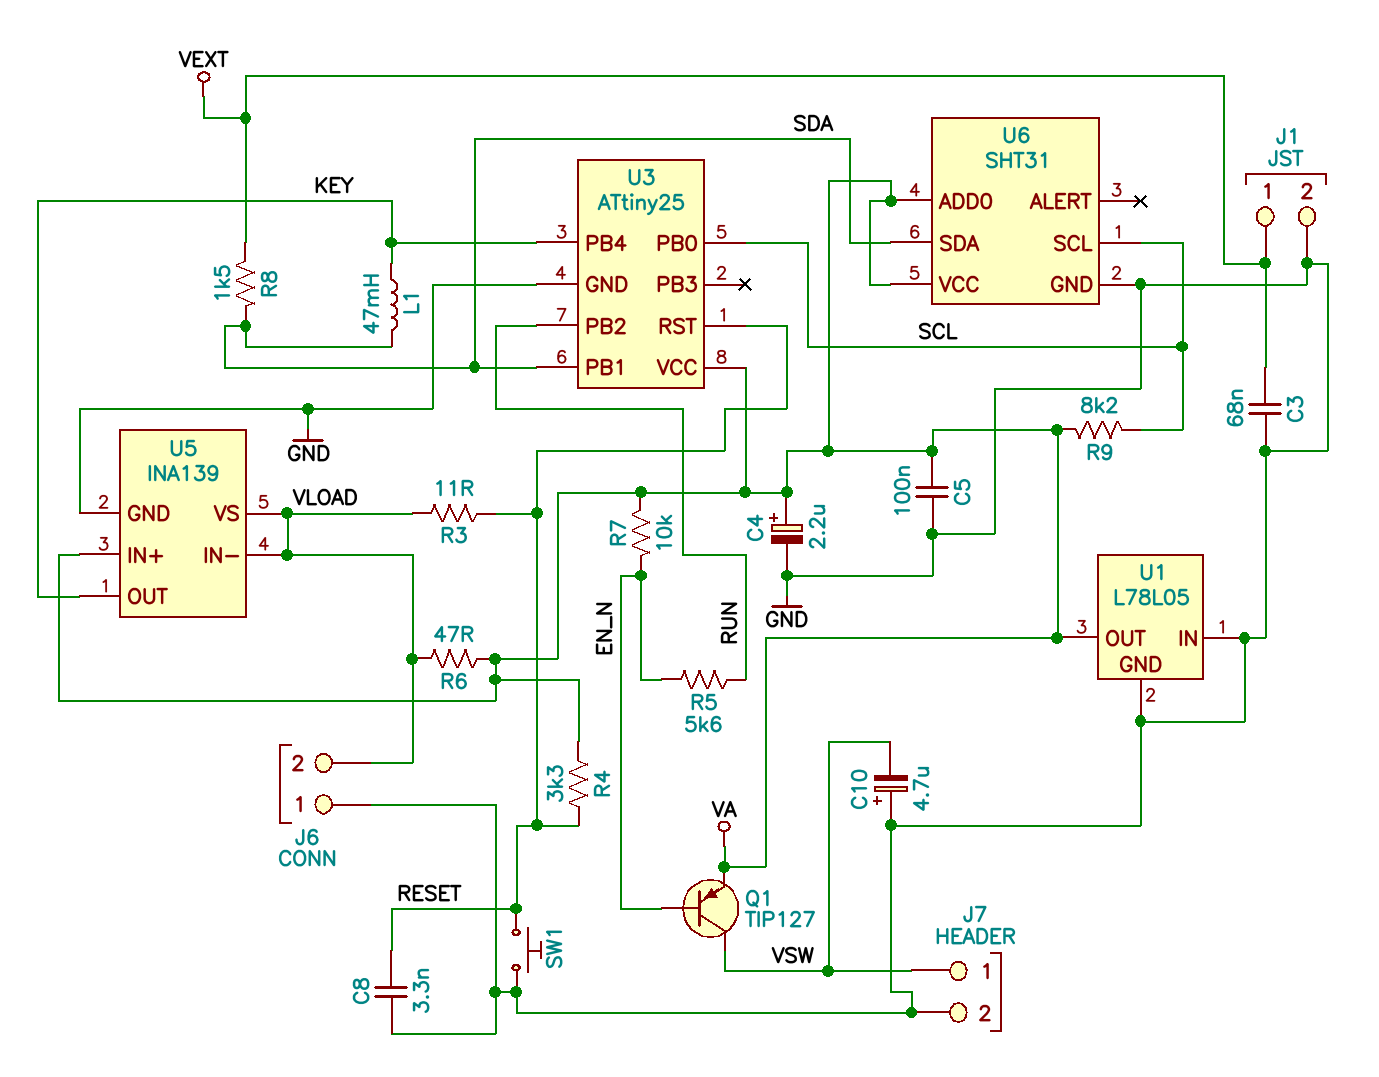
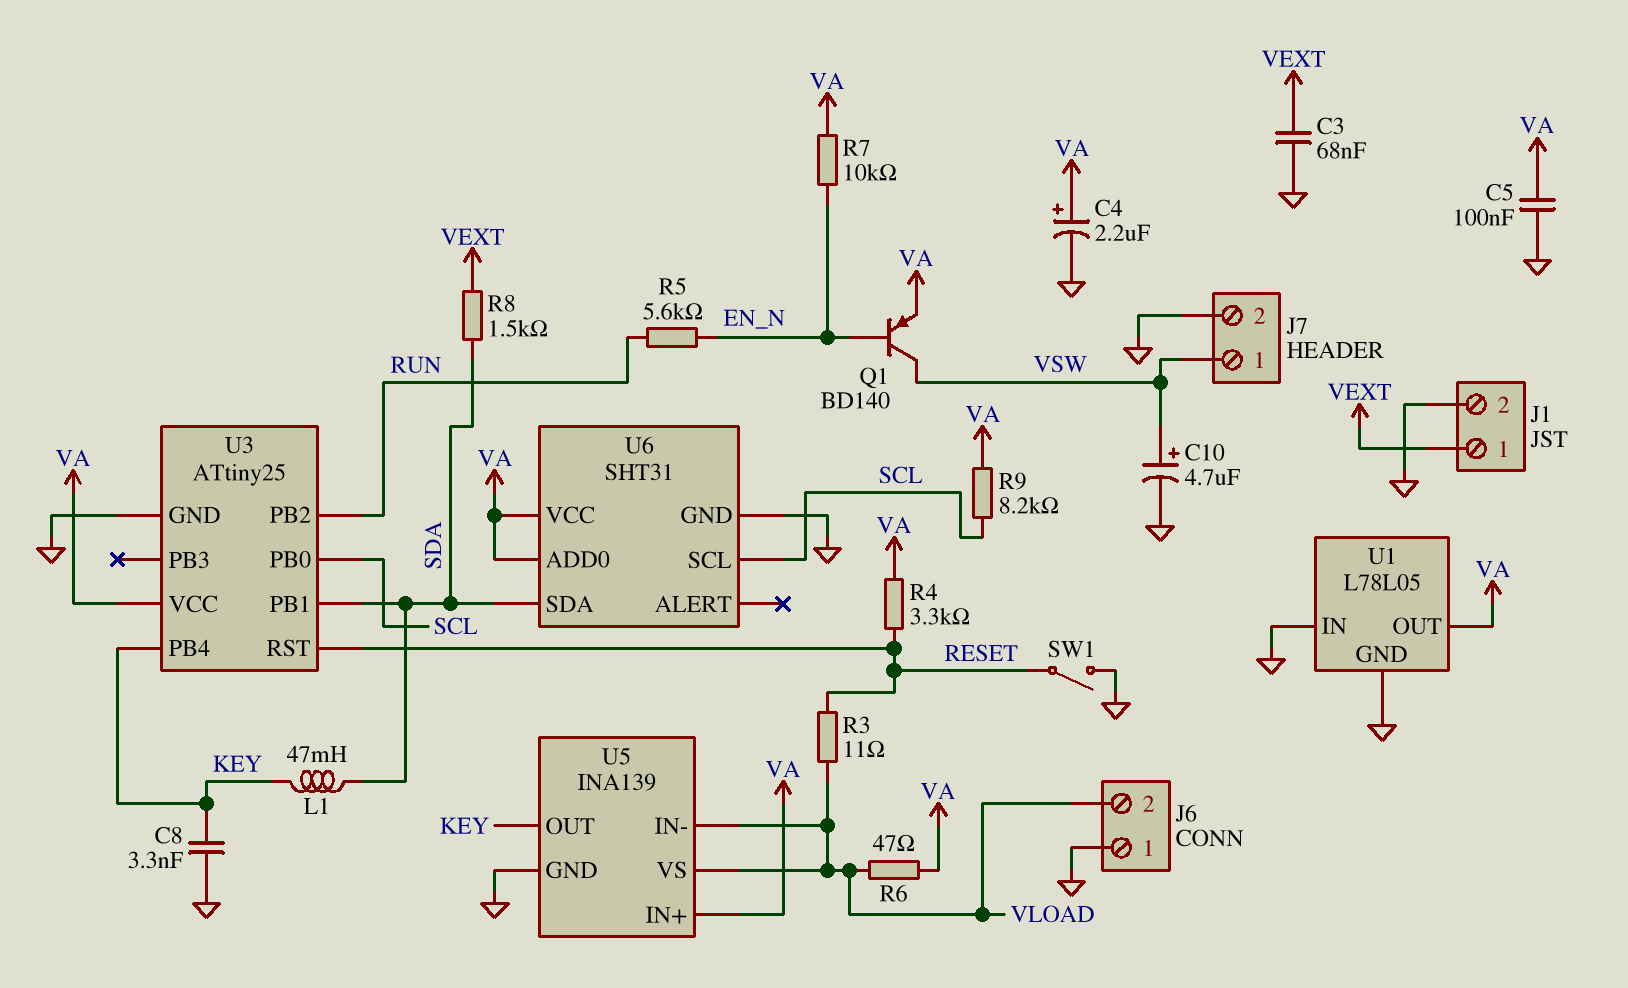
C8: 3.3nF (GND, RESET) -> 3.3nF (GND, KEY)
C10: 4.7uF (plus GND, minus VSW) -> 4.7uF (plus VSW, minus GND)
Q1: PNP TIP127 (B EN_N, C VSW, E VA) -> PNP BD140 (B EN_N, C VSW, E VA)
SW1: button (GND, RESET) -> switch (GND, RESET)

